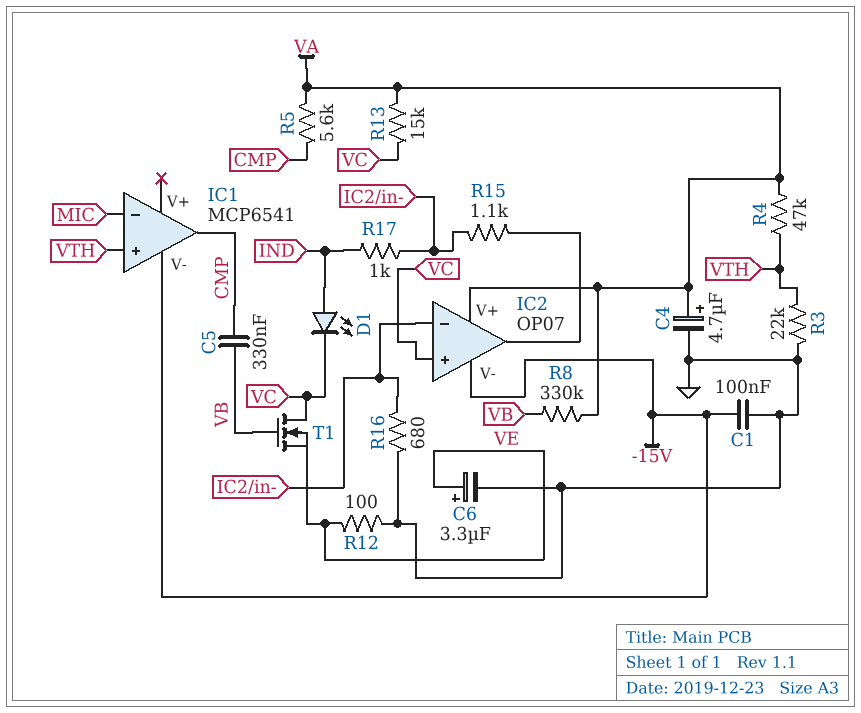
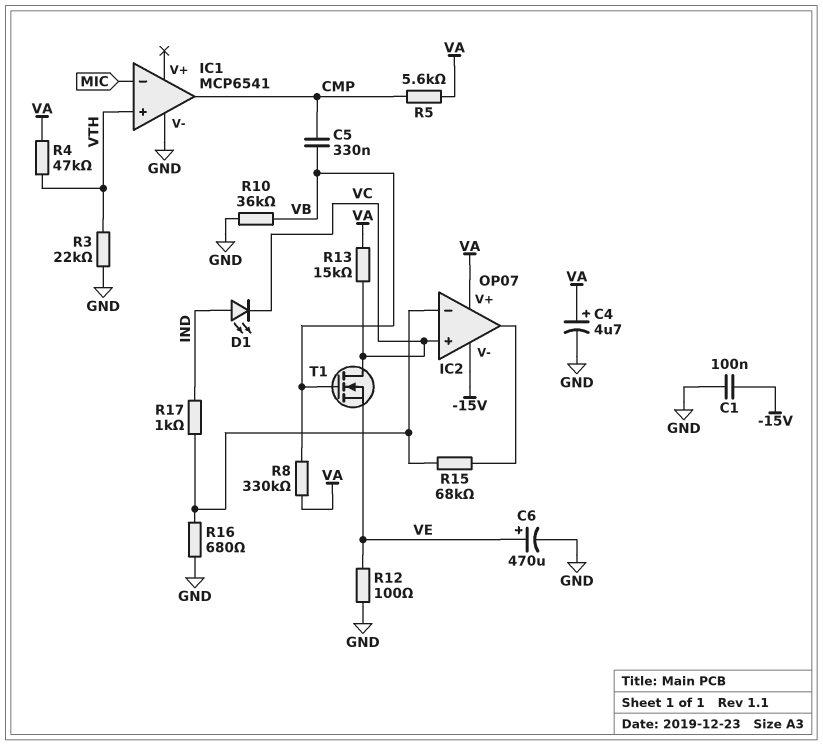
C6: 3.3uF (plus VE, minus GND) -> 470uF (plus VE, minus GND)
IC1 pin V-: -15V -> GND
R10: none -> 36k (GND, VB)
R15: 1.1k (IC2/in-, IC2/out) -> 68k (IC2/in-, IC2/out)

